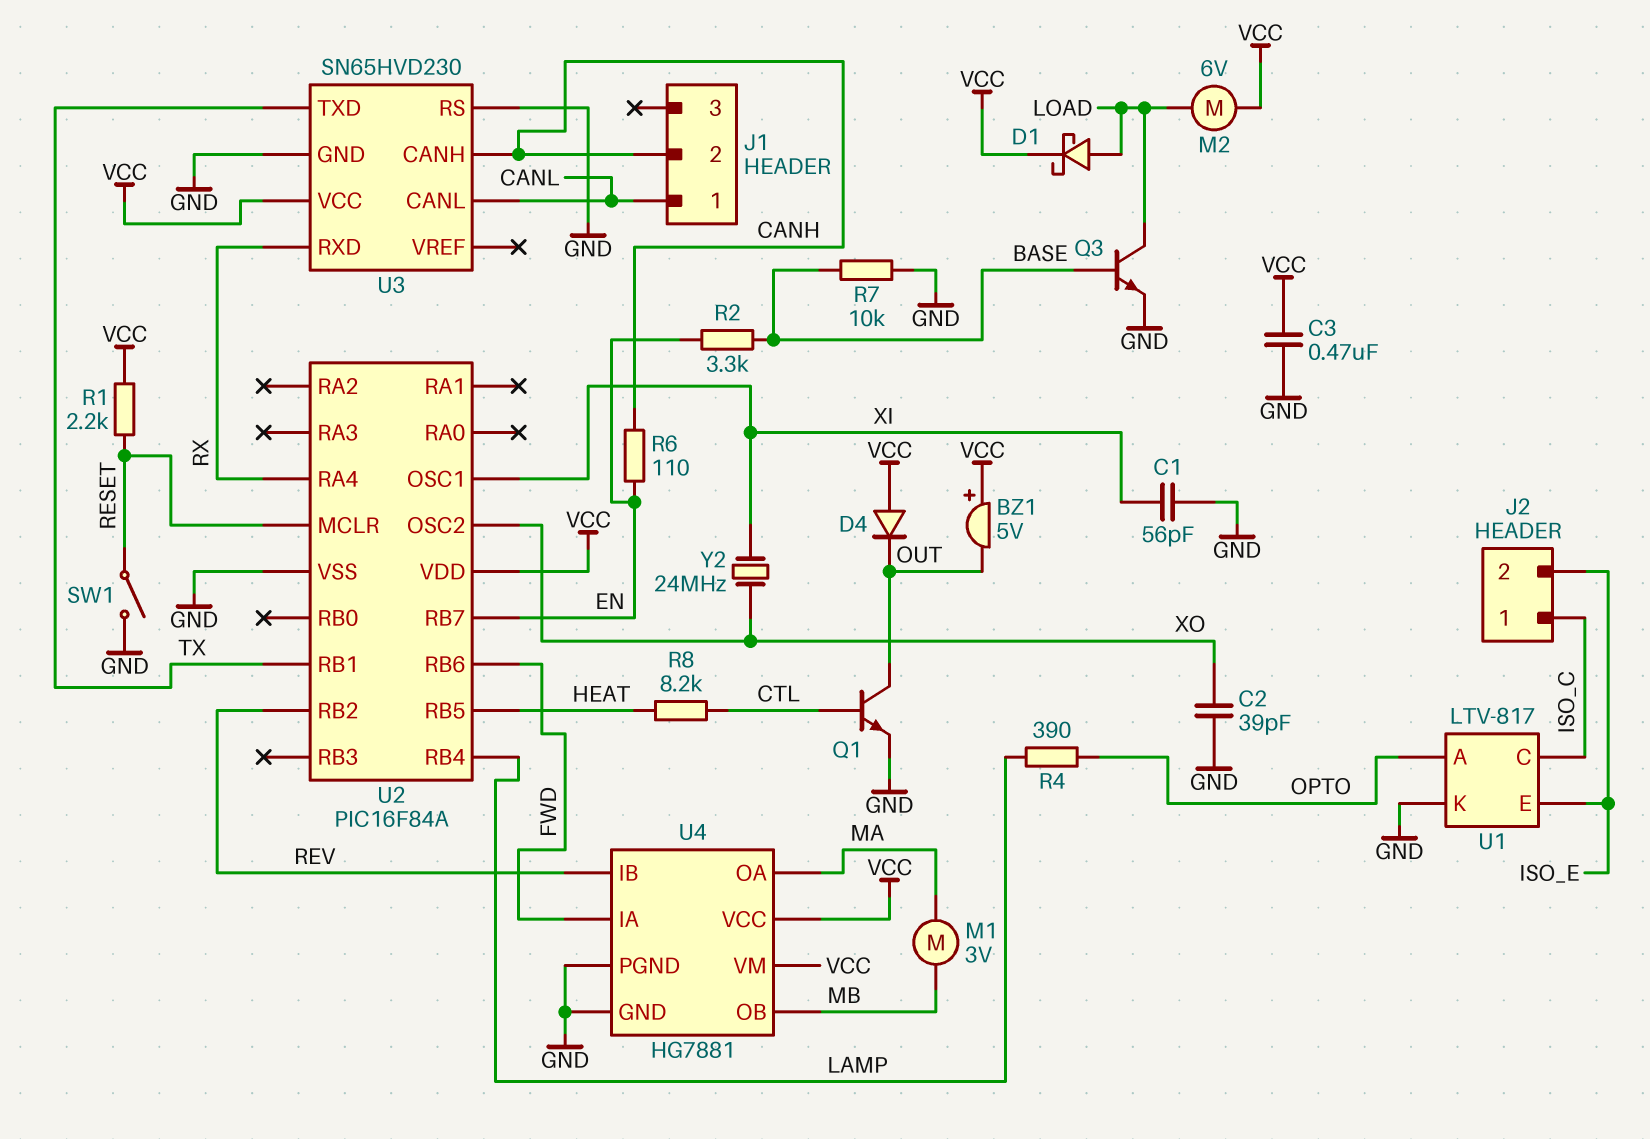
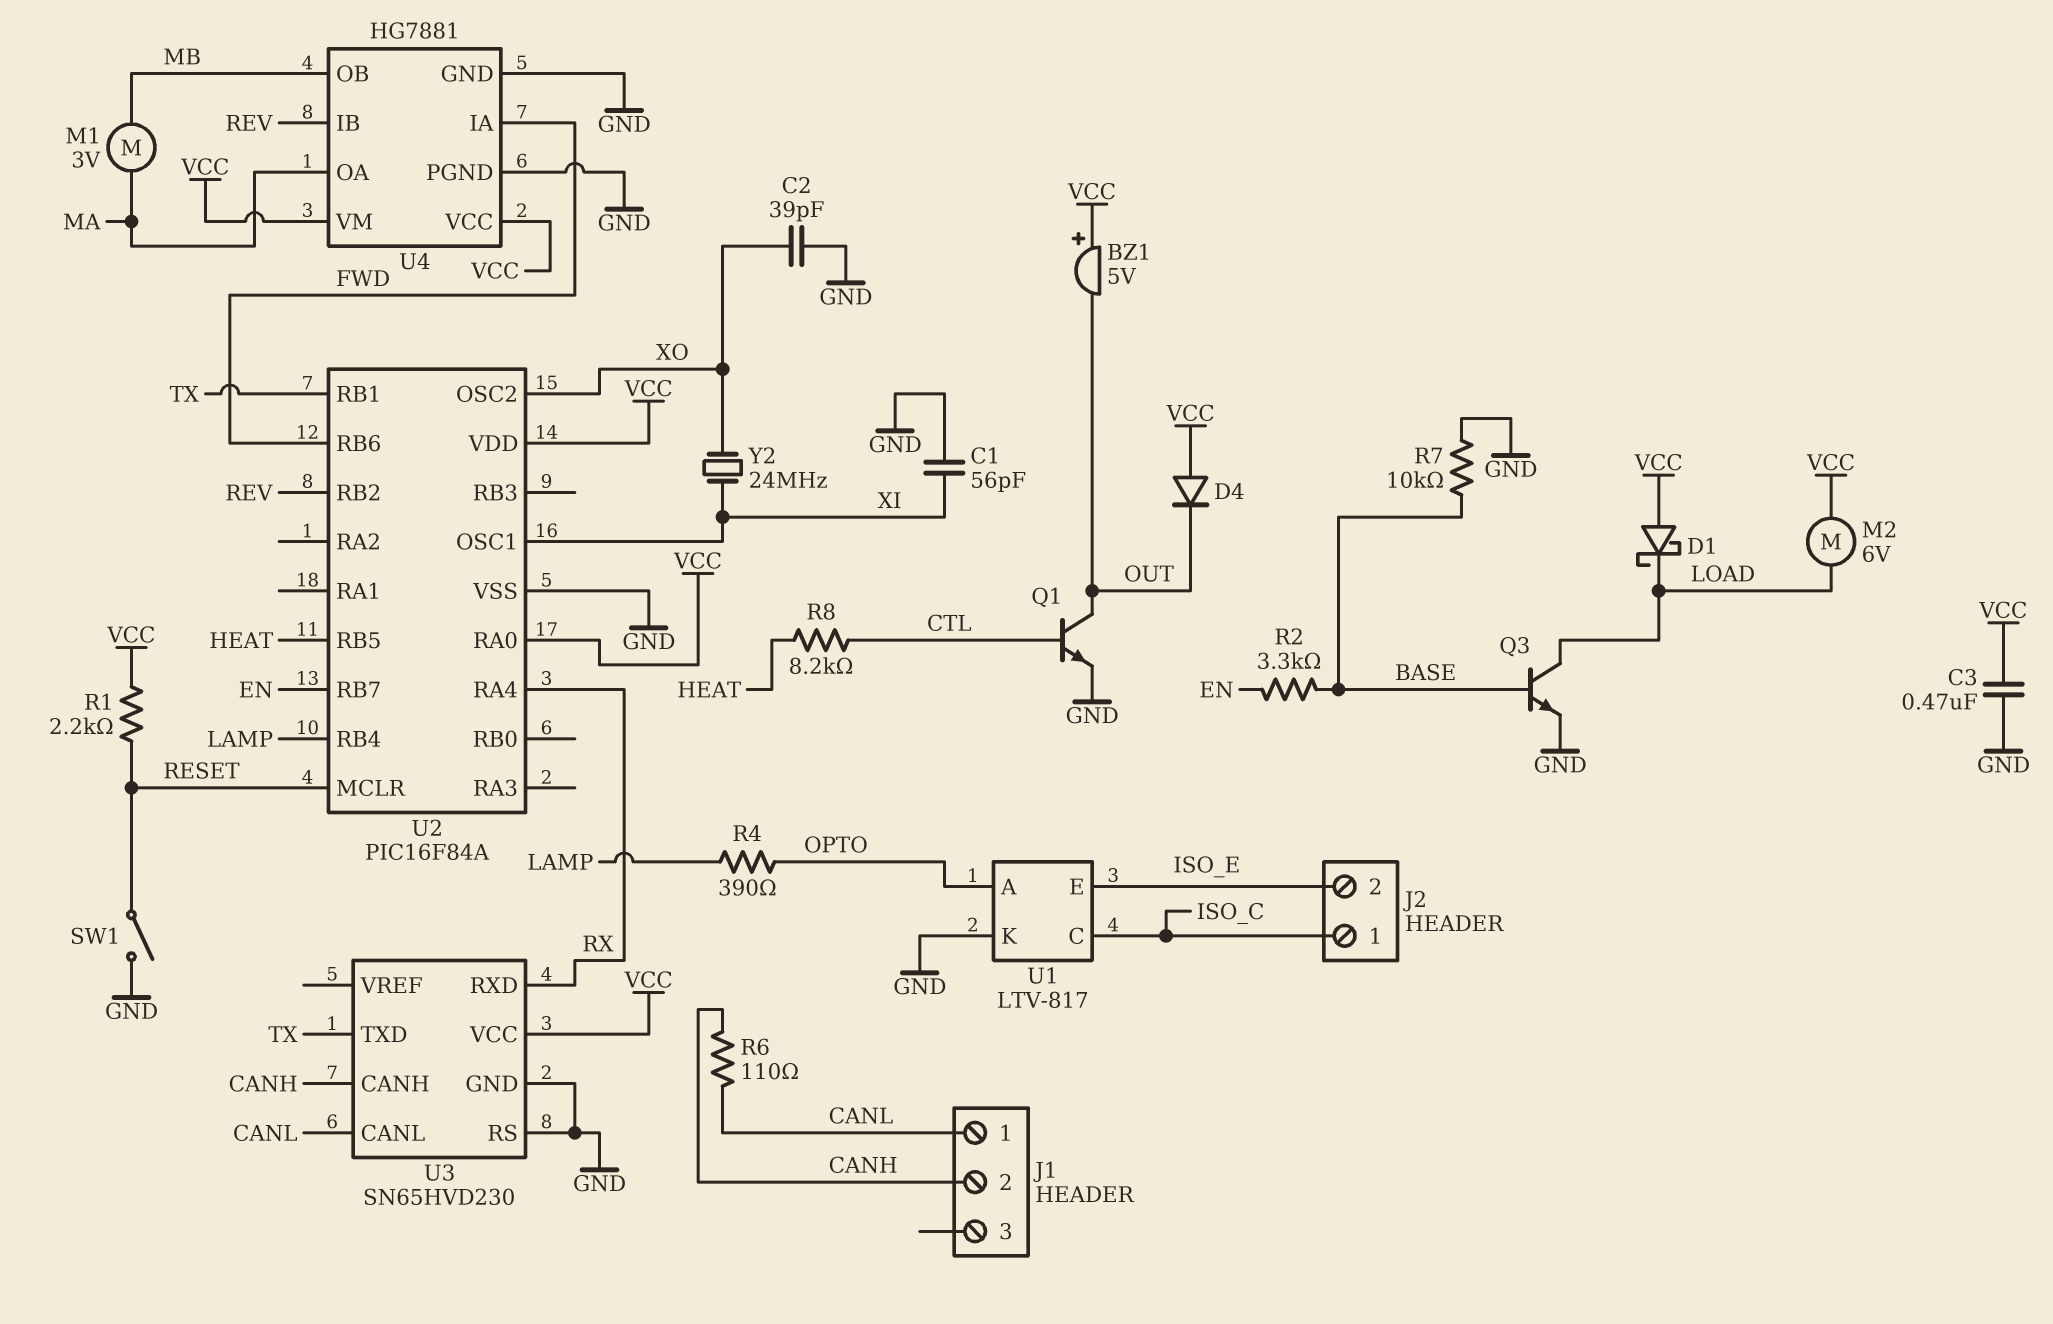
D1: schottky (A LOAD, K VCC) -> schottky (A VCC, K LOAD)
R6: 110 (CANH, EN) -> 110 (CANH, CANL)
U2 pin RA0: none -> VCC

